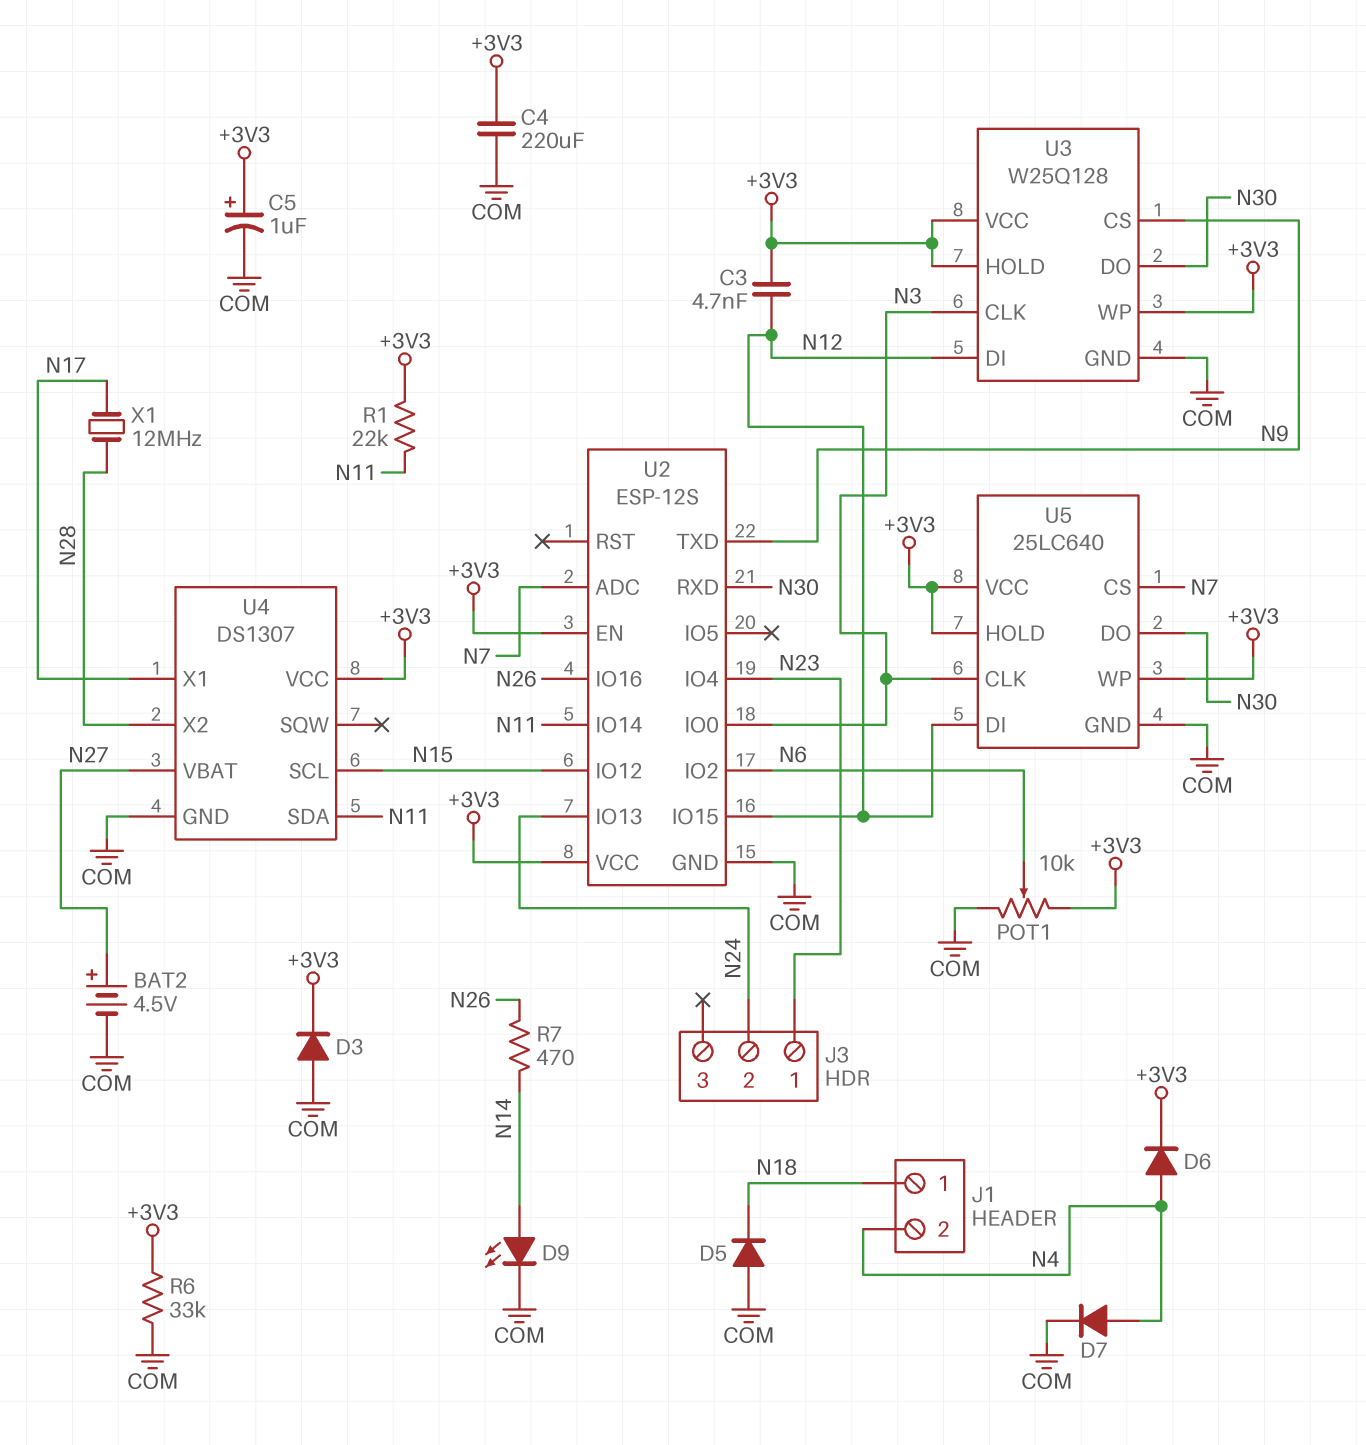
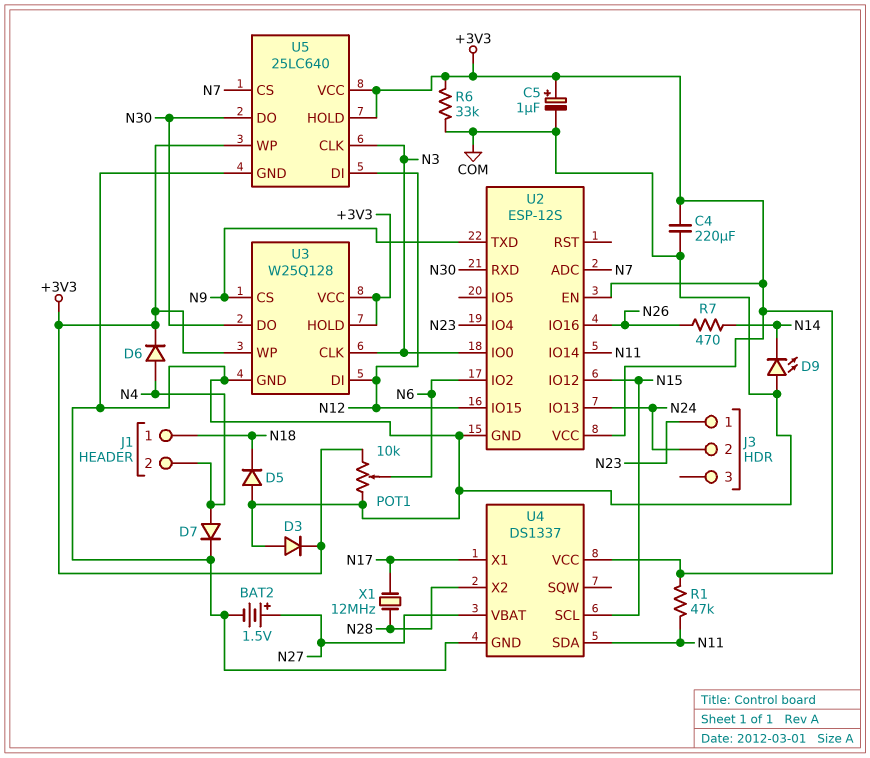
BAT2: 4.5V (plus N27, minus COM) -> 1.5V (plus N27, minus COM)
C3: 4.7nF (+3V3, N12) -> none
D9: LED (A N14, K COM) -> LED (A COM, K N14)
R1: 22k (+3V3, N11) -> 47k (+3V3, N11)
U4: DS1307 -> DS1337

